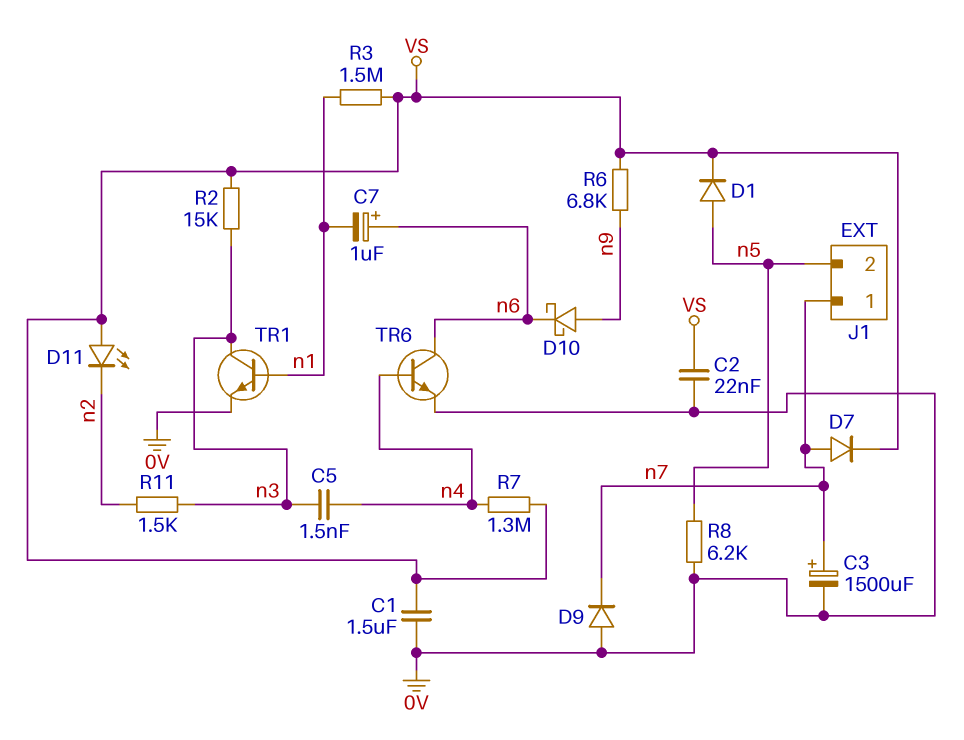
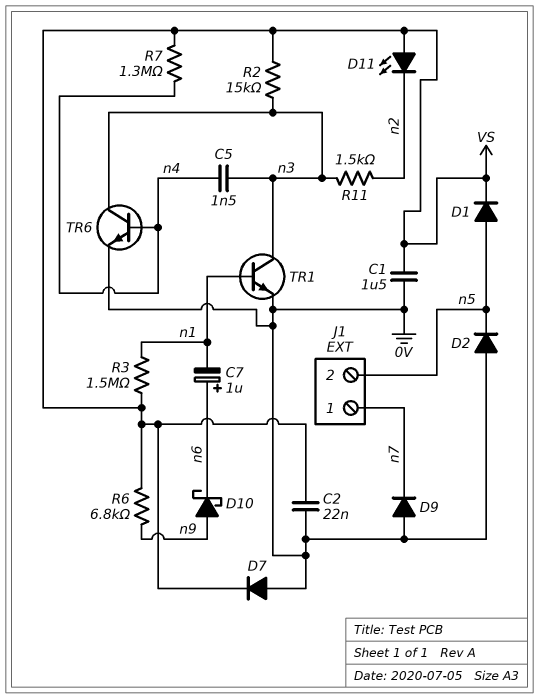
C3: 1500uF (plus n7, minus 0V) -> none
D2: none -> diode (A 0V, K n5)
D7: diode (A n7, K VS) -> diode (A 0V, K VS)
R8: 6.2k (0V, n5) -> none
TR6: NPN (B n4, C n6, E 0V) -> NPN (B n4, C n3, E 0V)

